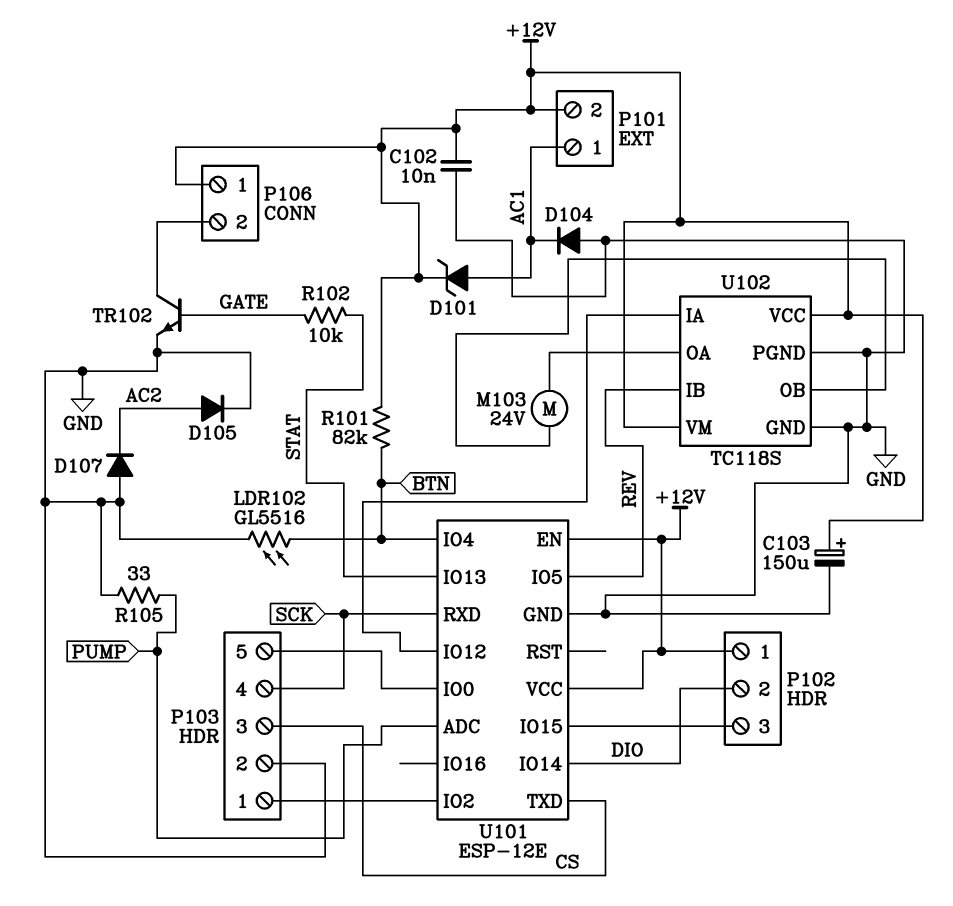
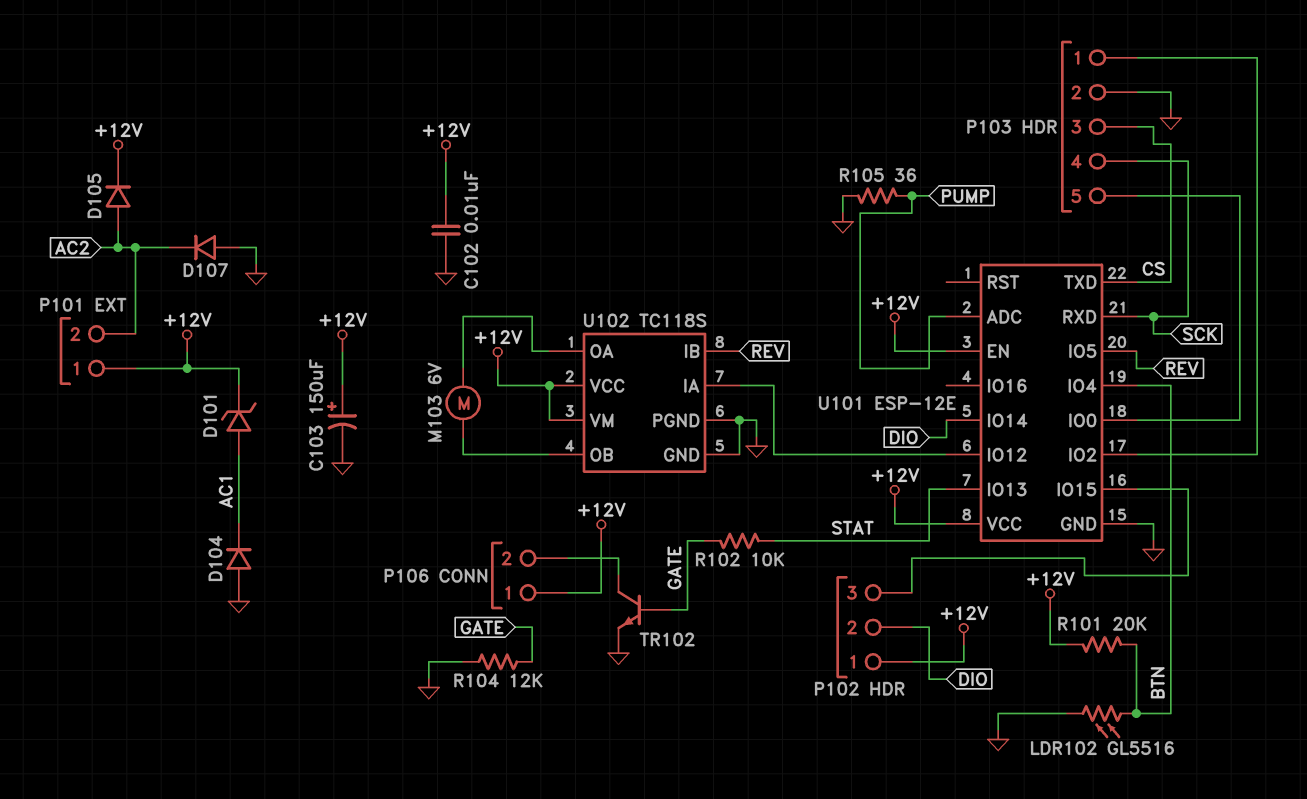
D105: diode (A AC2, K GND) -> diode (A AC2, K +12V)
M103: motor 24V (U102/OA, U102/OB) -> motor 6V (U102/OA, U102/OB)
P101 pin 1: AC1 -> +12V
P101 pin 2: +12V -> AC2
R101: 82k (+12V, BTN) -> 20k (+12V, BTN)
R104: none -> 12k (GATE, GND)
R105: 33 (GND, PUMP) -> 36 (GND, PUMP)

